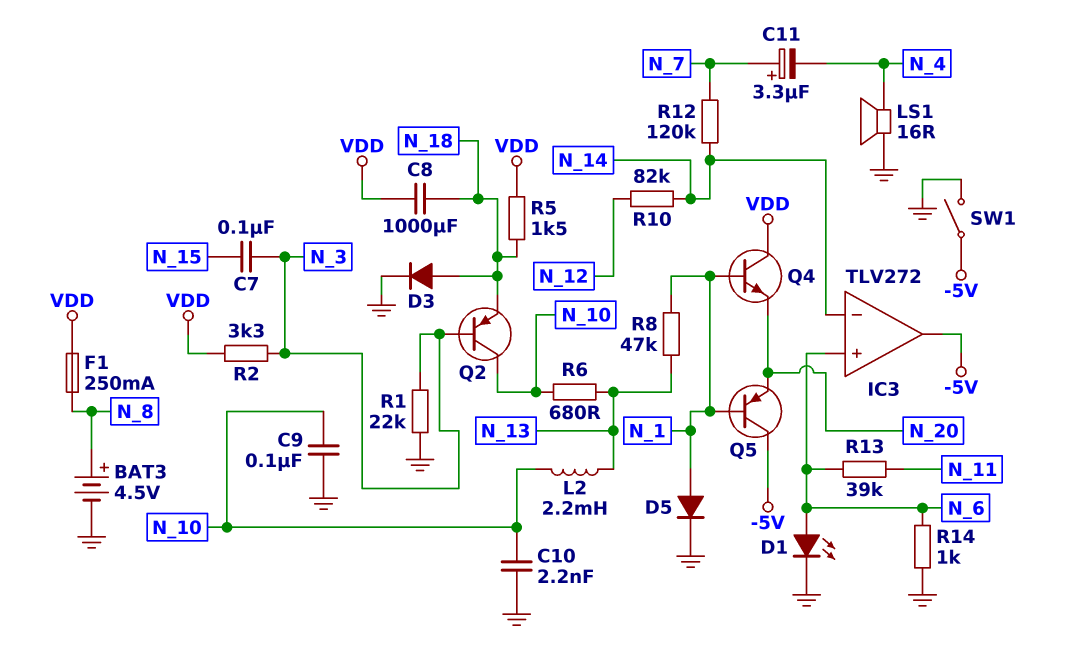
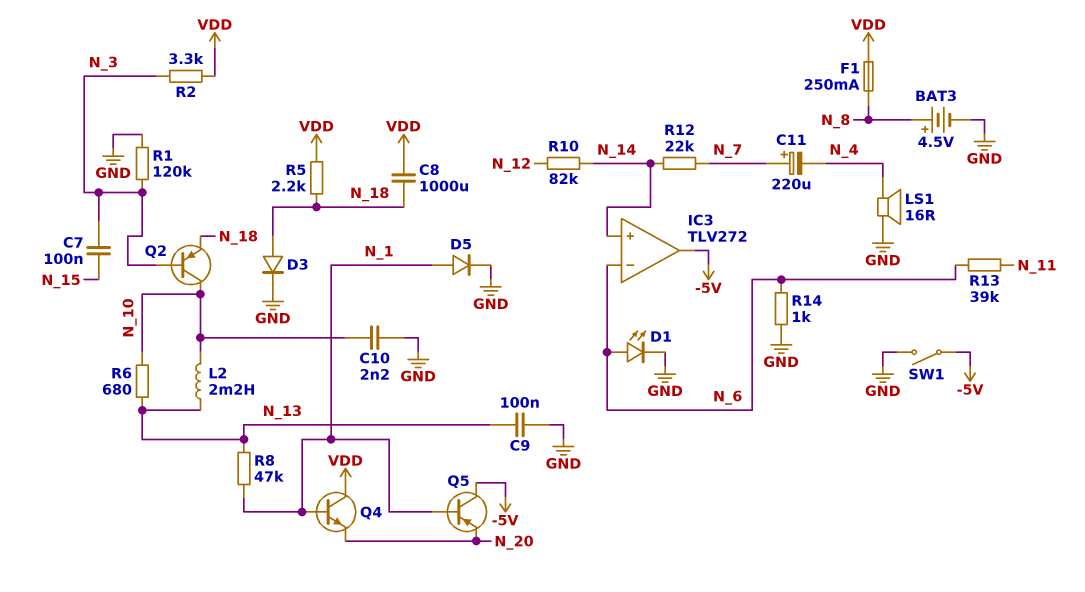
C9: 100nF (GND, N_10) -> 100nF (GND, N_13)
C11: 3.3uF (plus N_7, minus N_4) -> 220uF (plus N_7, minus N_4)
IC3 pin in+: N_6 -> N_14
IC3 pin in-: N_14 -> N_6
R1: 22k (GND, N_3) -> 120k (GND, N_3)
R5: 1.5k (N_18, VDD) -> 2.2k (N_18, VDD)
R12: 120k (N_7, N_14) -> 22k (N_7, N_14)

